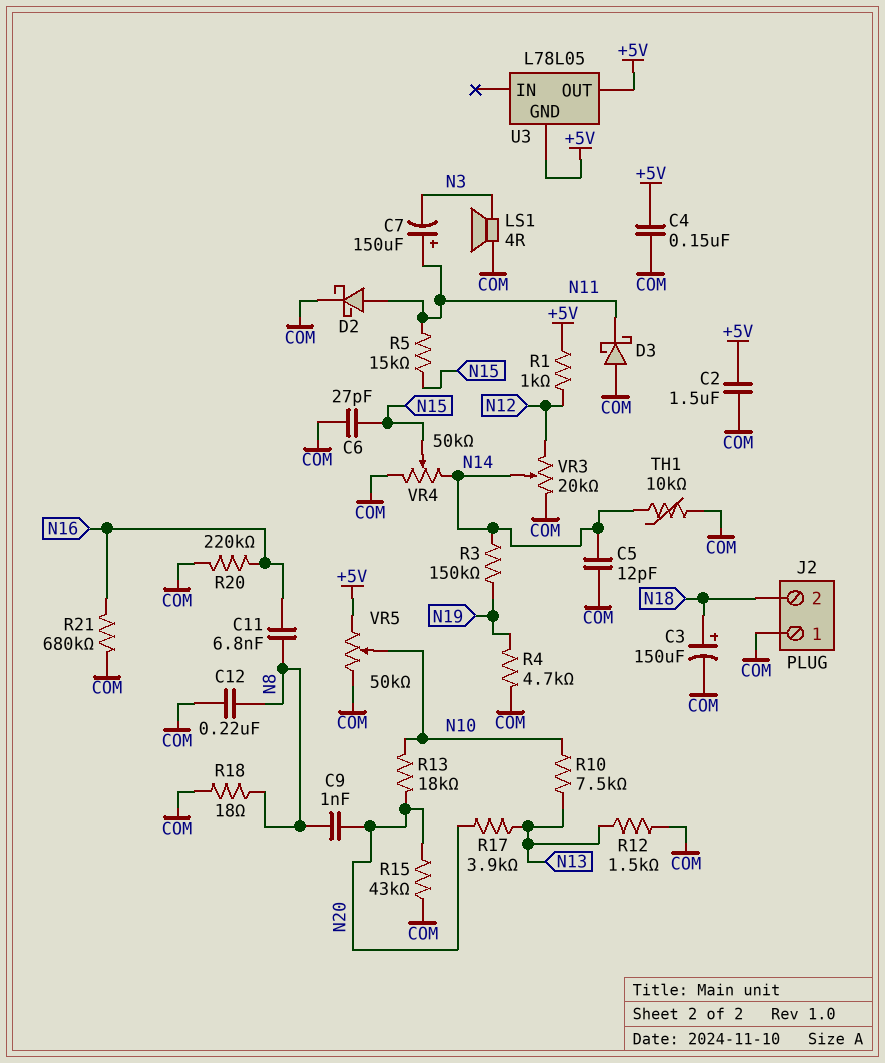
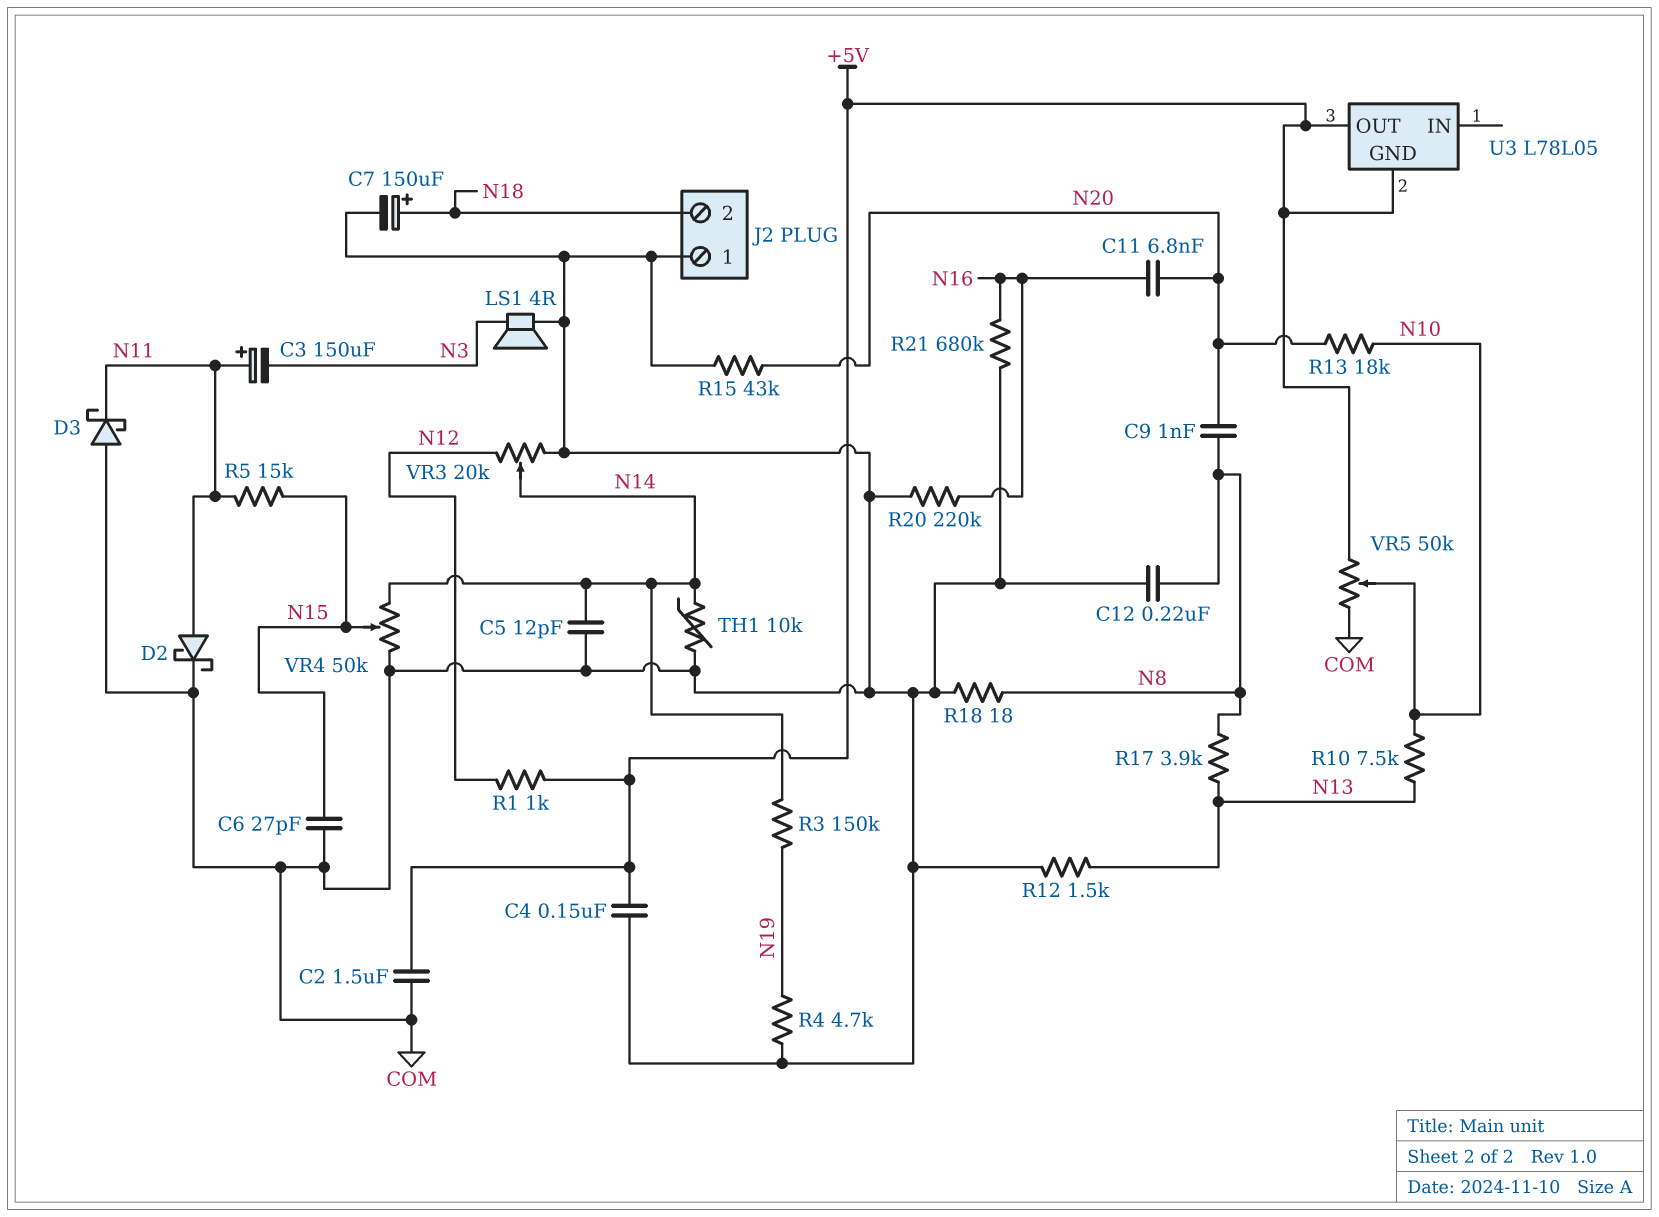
C3: 150uF (plus N18, minus COM) -> 150uF (plus N11, minus N3)
C7: 150uF (plus N11, minus N3) -> 150uF (plus N18, minus COM)
C11: 6.8nF (N8, N16) -> 6.8nF (N16, N20)
R17: 3.9k (N13, N20) -> 3.9k (N8, N13)

